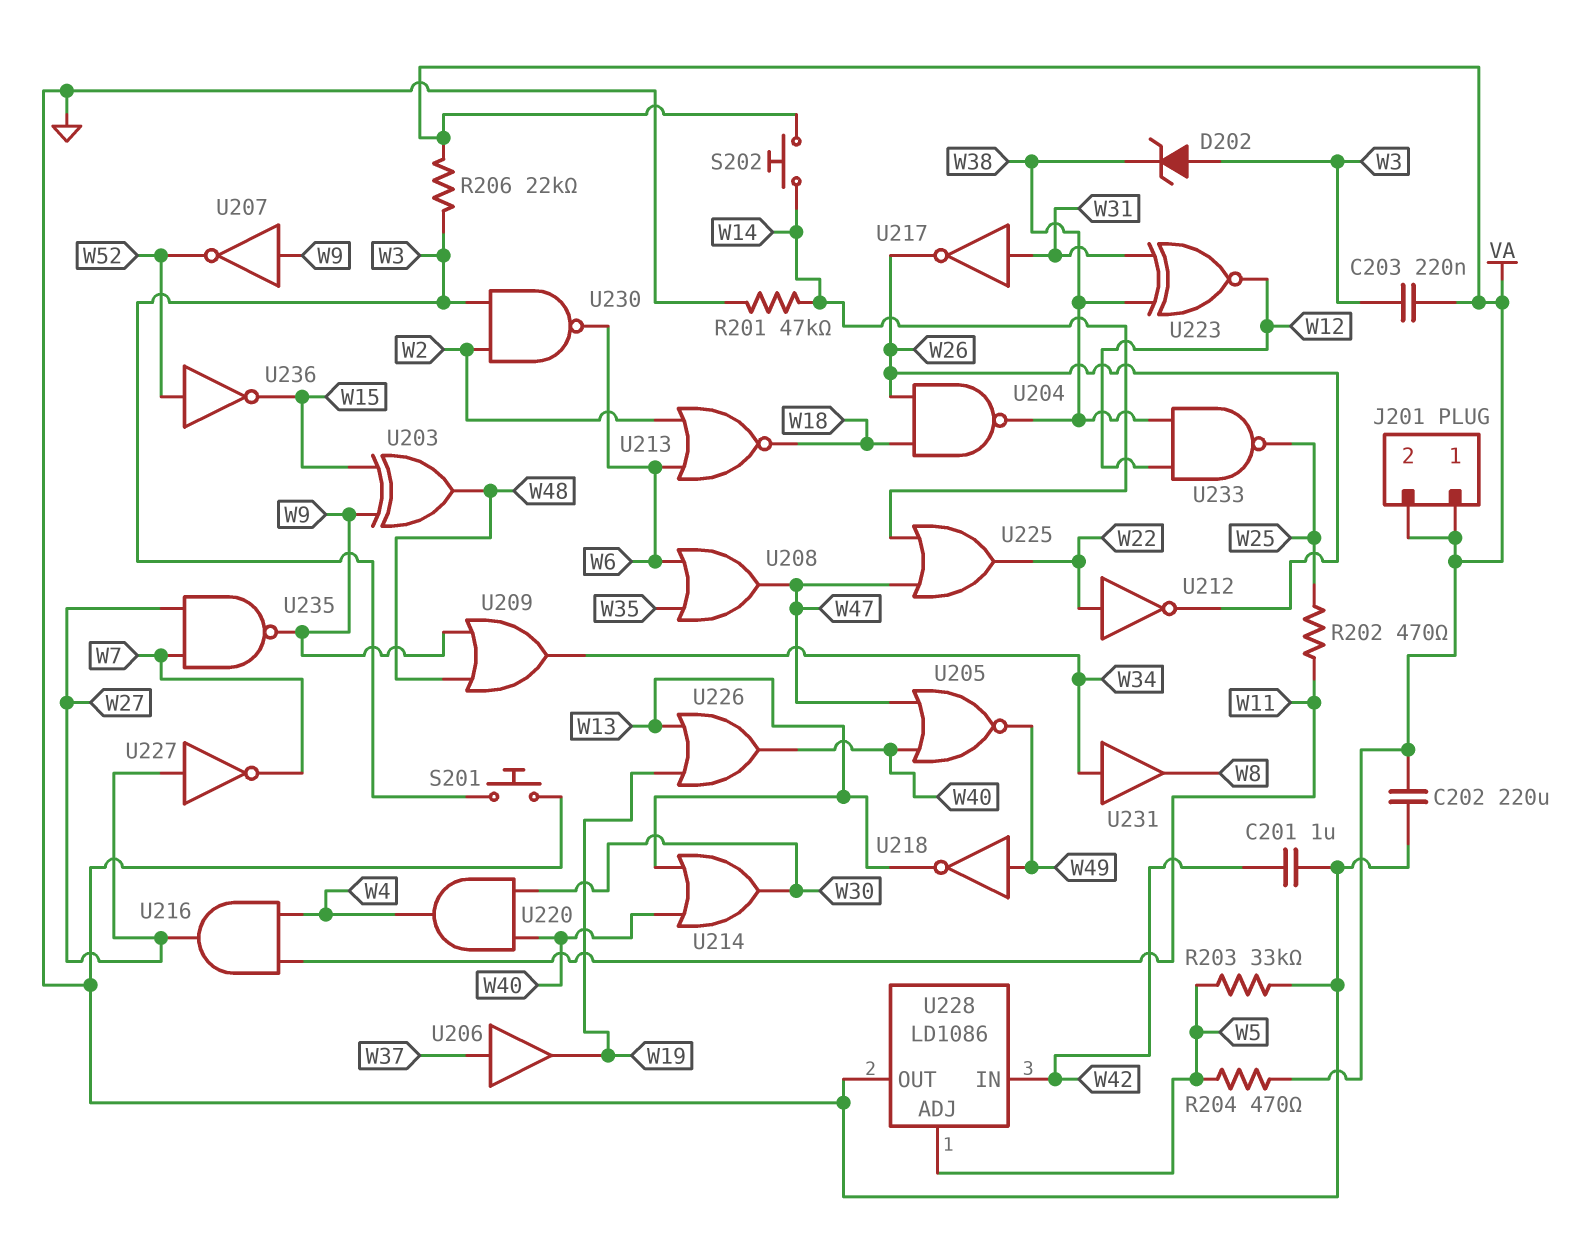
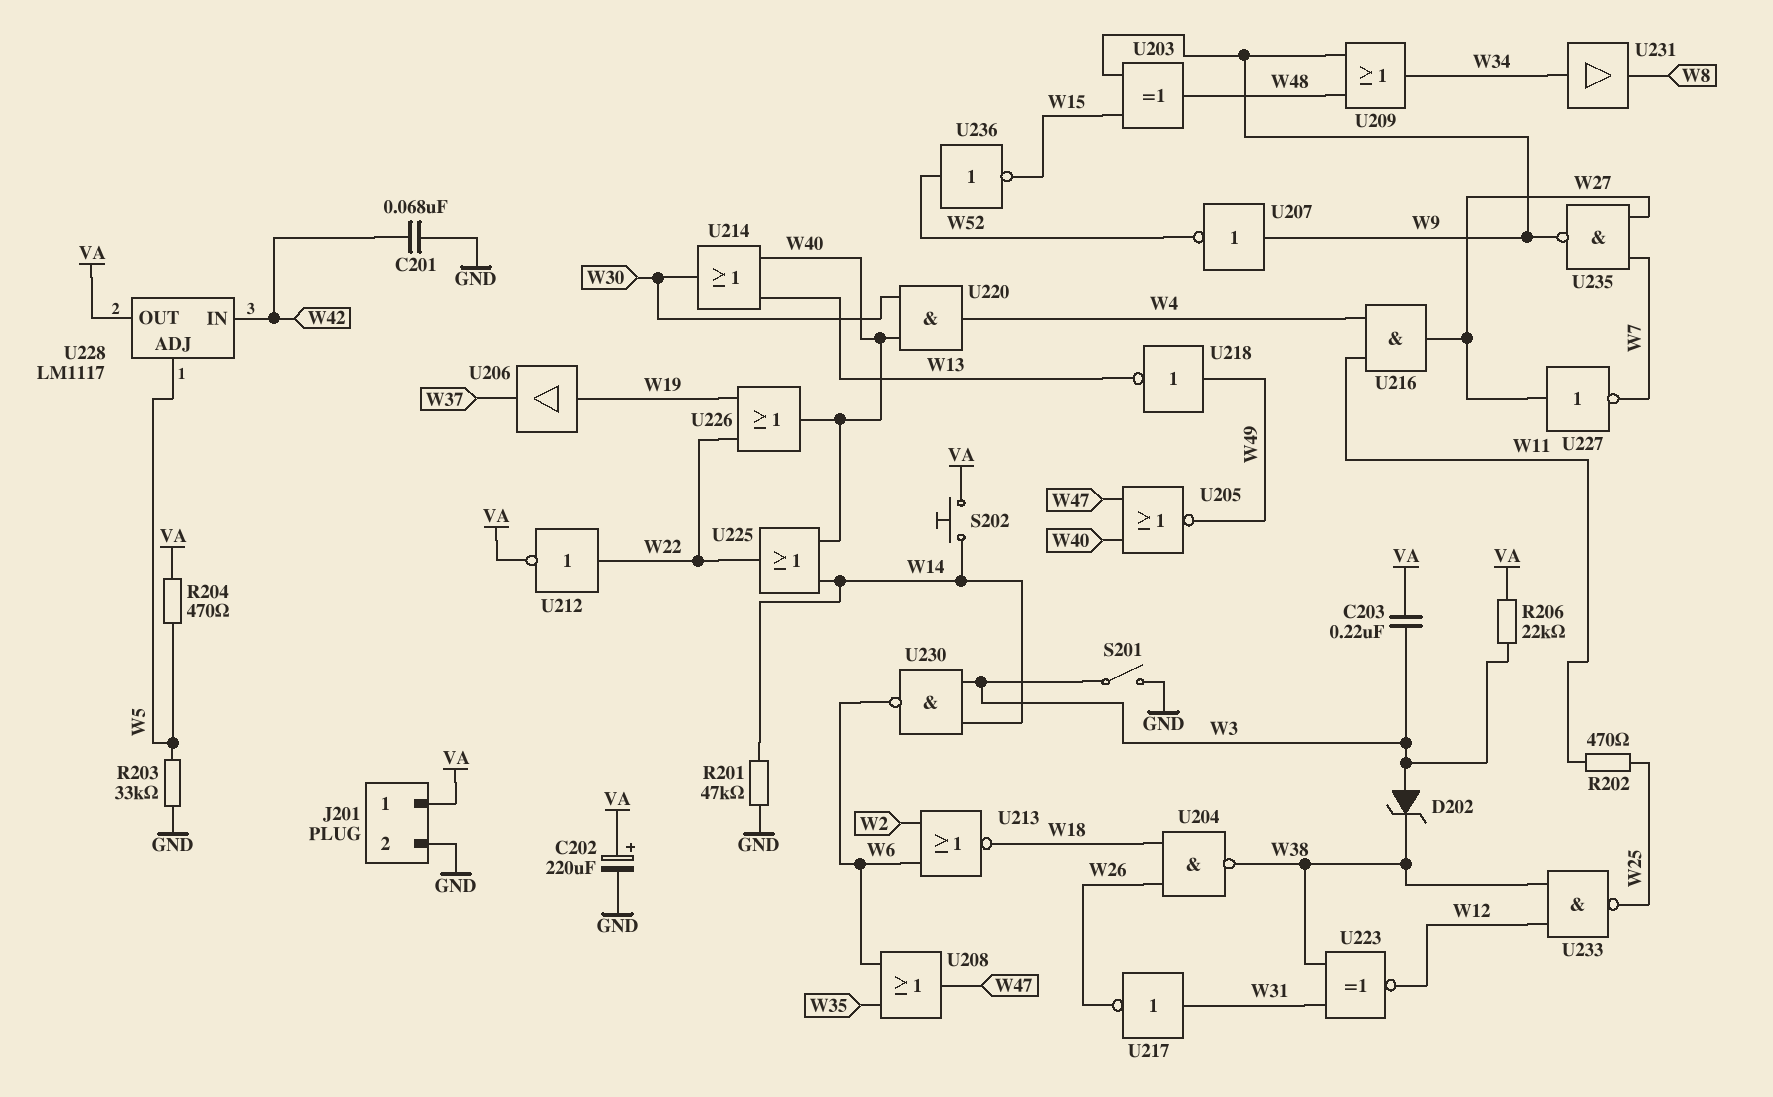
C201: 1uF (GND, W42) -> 68nF (GND, W42)
C202: 220uF (GND, VA) -> 220uF (plus VA, minus GND)
J201 pin 2: VA -> GND
S201: button (GND, W3) -> switch (GND, W3)
U206: buffer (in W37, out W19) -> buffer (in W19, out W37)
U212: NOT (in W22, out W26) -> NOT (in W22, out VA)
U225: OR (in W14, in W47, out W22) -> OR (in W14, in W40, out W22)
U226: OR (in W13, in W19, out W40) -> OR (in W19, in W22, out W40)
U228: LD1086 -> LM1117
U228 pin OUT: GND -> VA
U230: NAND (in W2, in W3, out W6) -> NAND (in W3, in W14, out W6)

